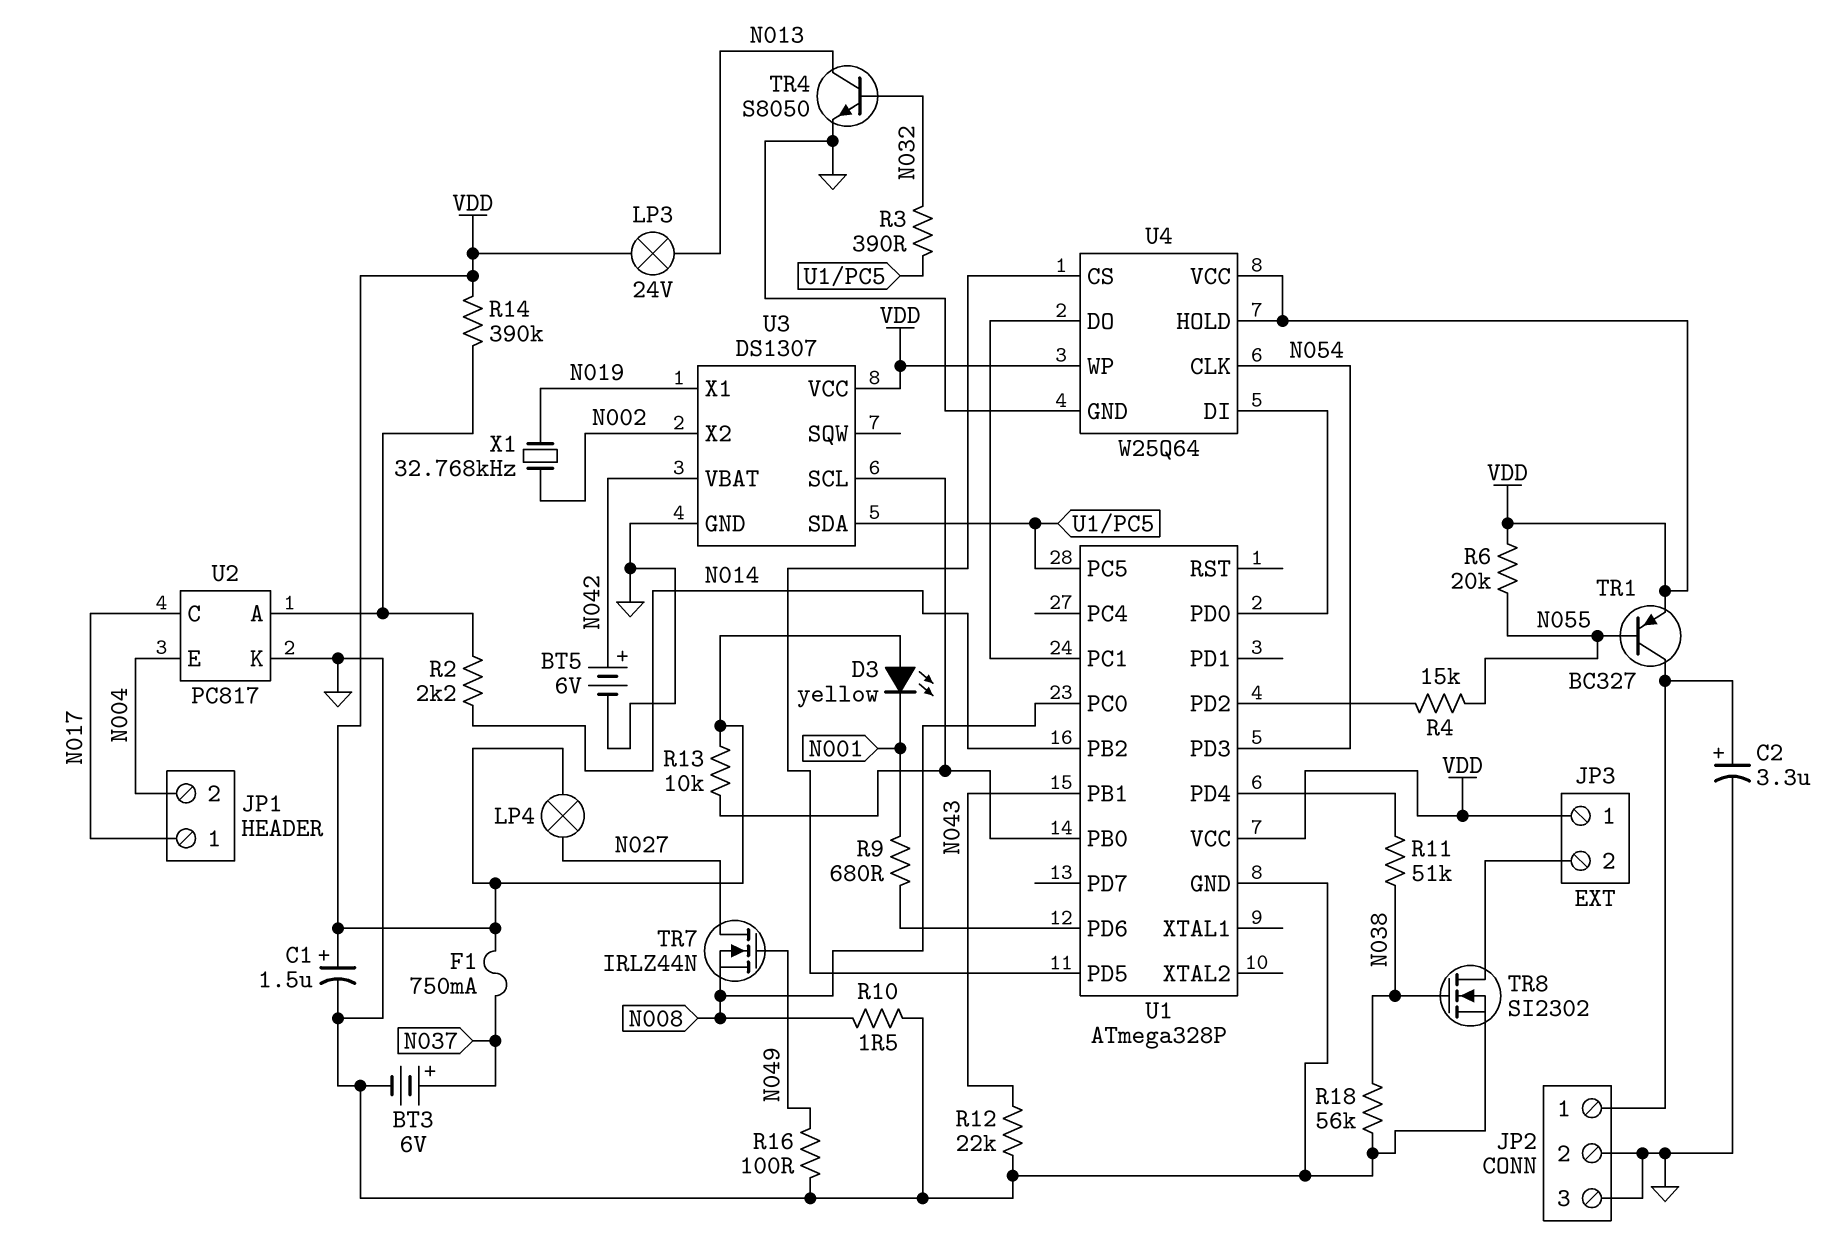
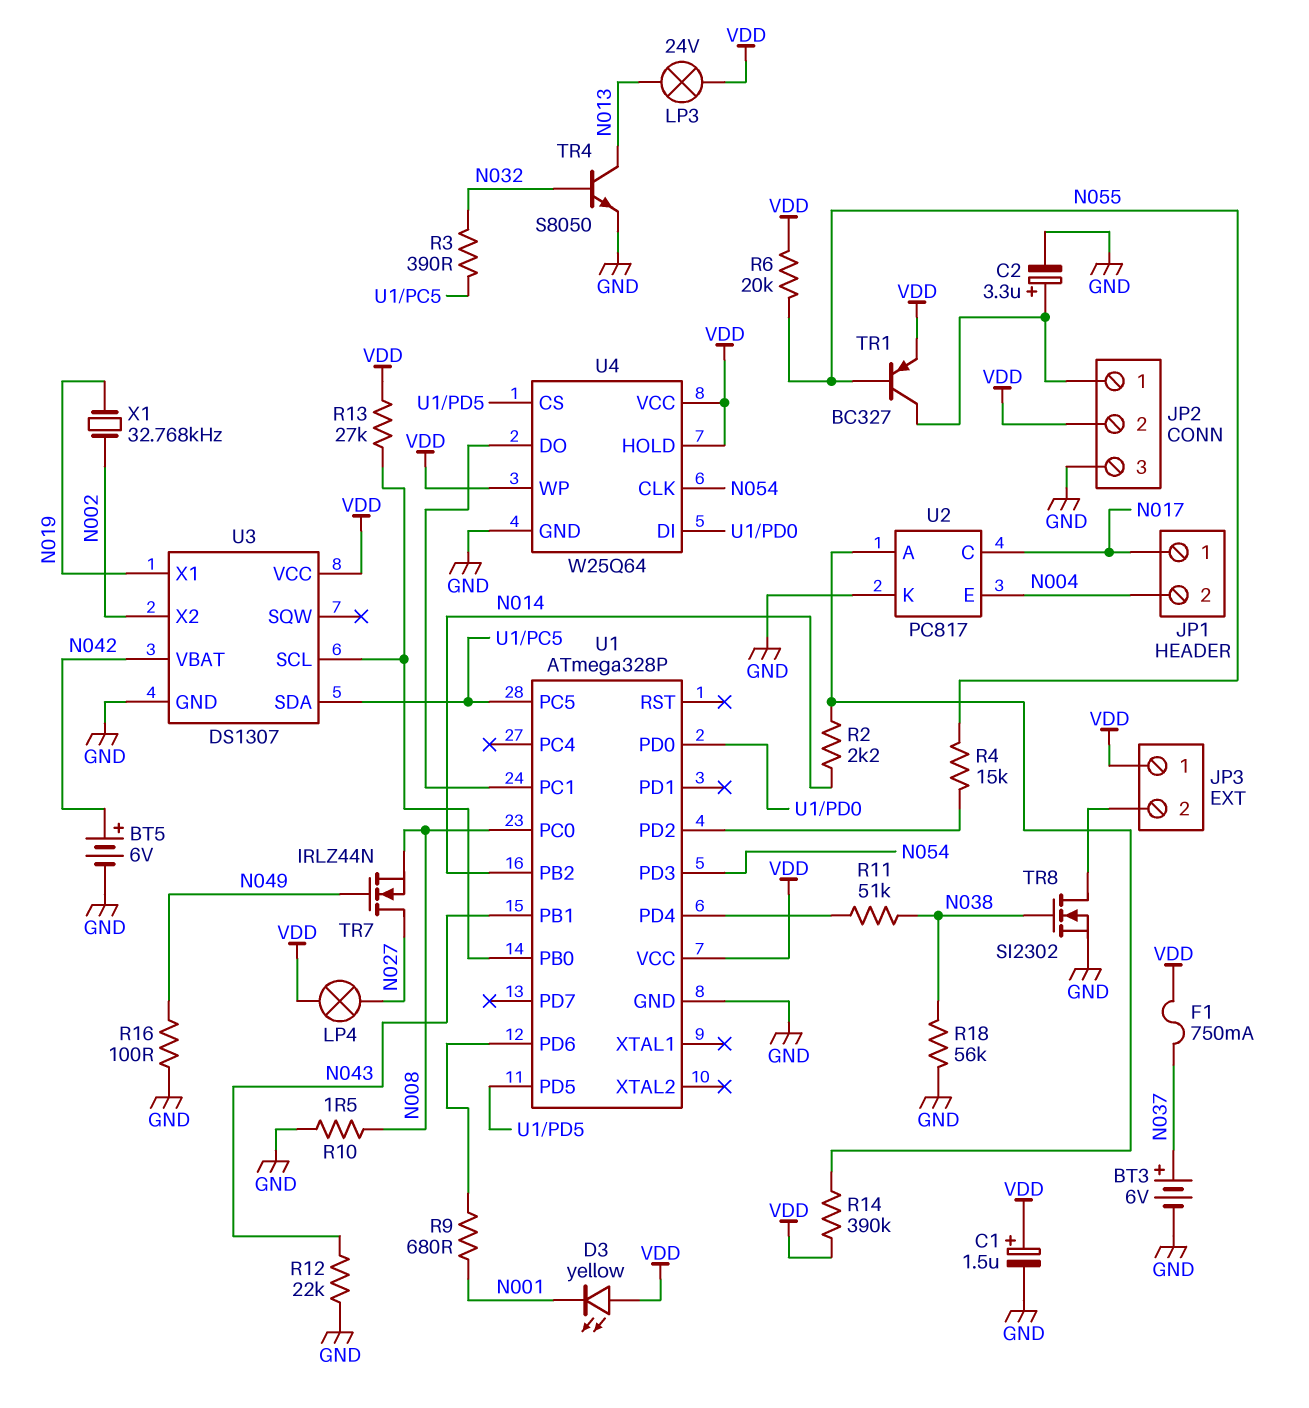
JP2 pin 2: GND -> VDD
R13: 10k (U1/PB0, VDD) -> 27k (U1/PB0, VDD)

